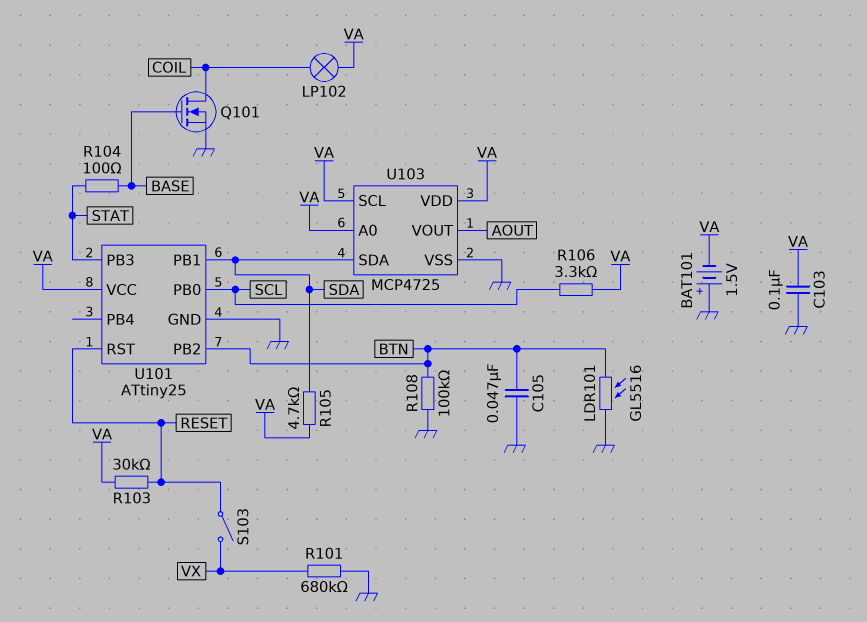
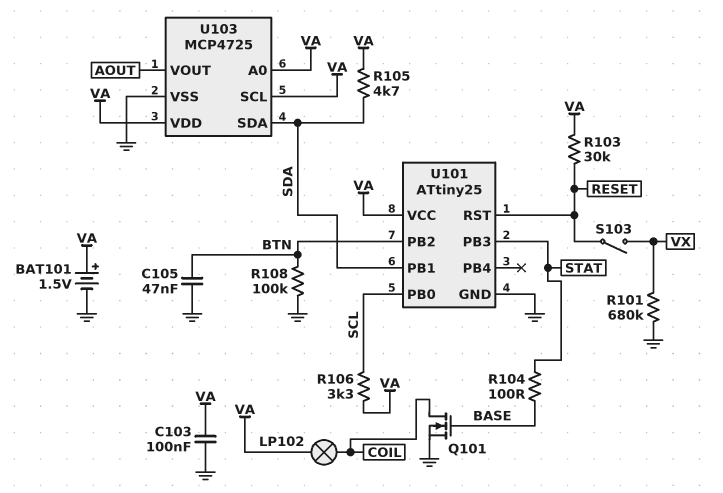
BAT101: 1.5V (plus GND, minus VA) -> 1.5V (plus VA, minus GND)
LDR101: GL5516 (BTN, GND) -> none

